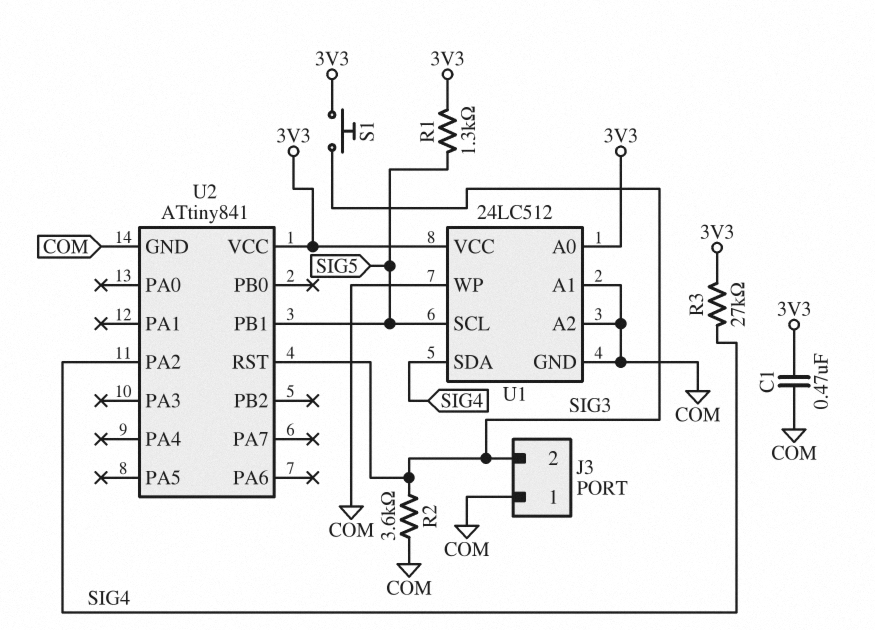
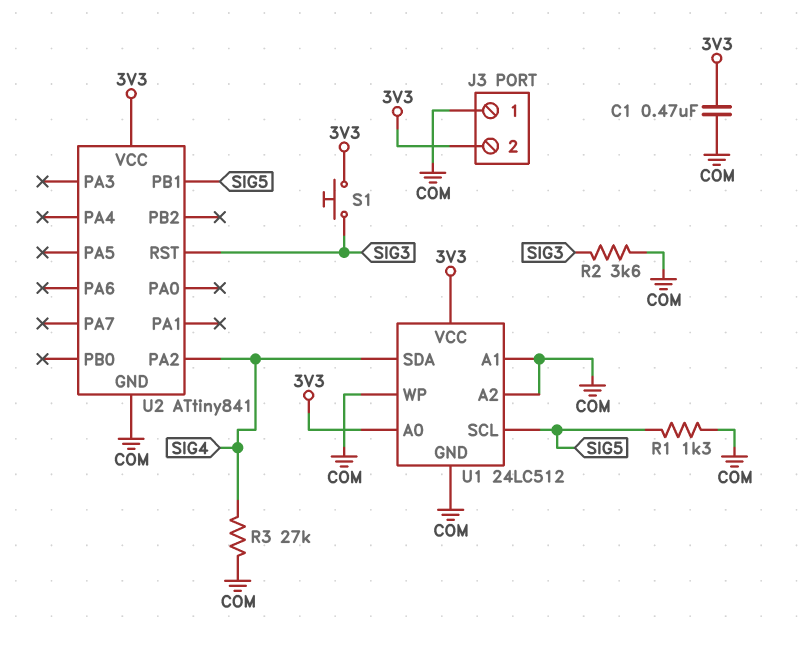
J3 pin 2: SIG3 -> 3V3
R1: 1.3k (3V3, SIG5) -> 1.3k (COM, SIG5)
R3: 27k (3V3, SIG4) -> 27k (COM, SIG4)

